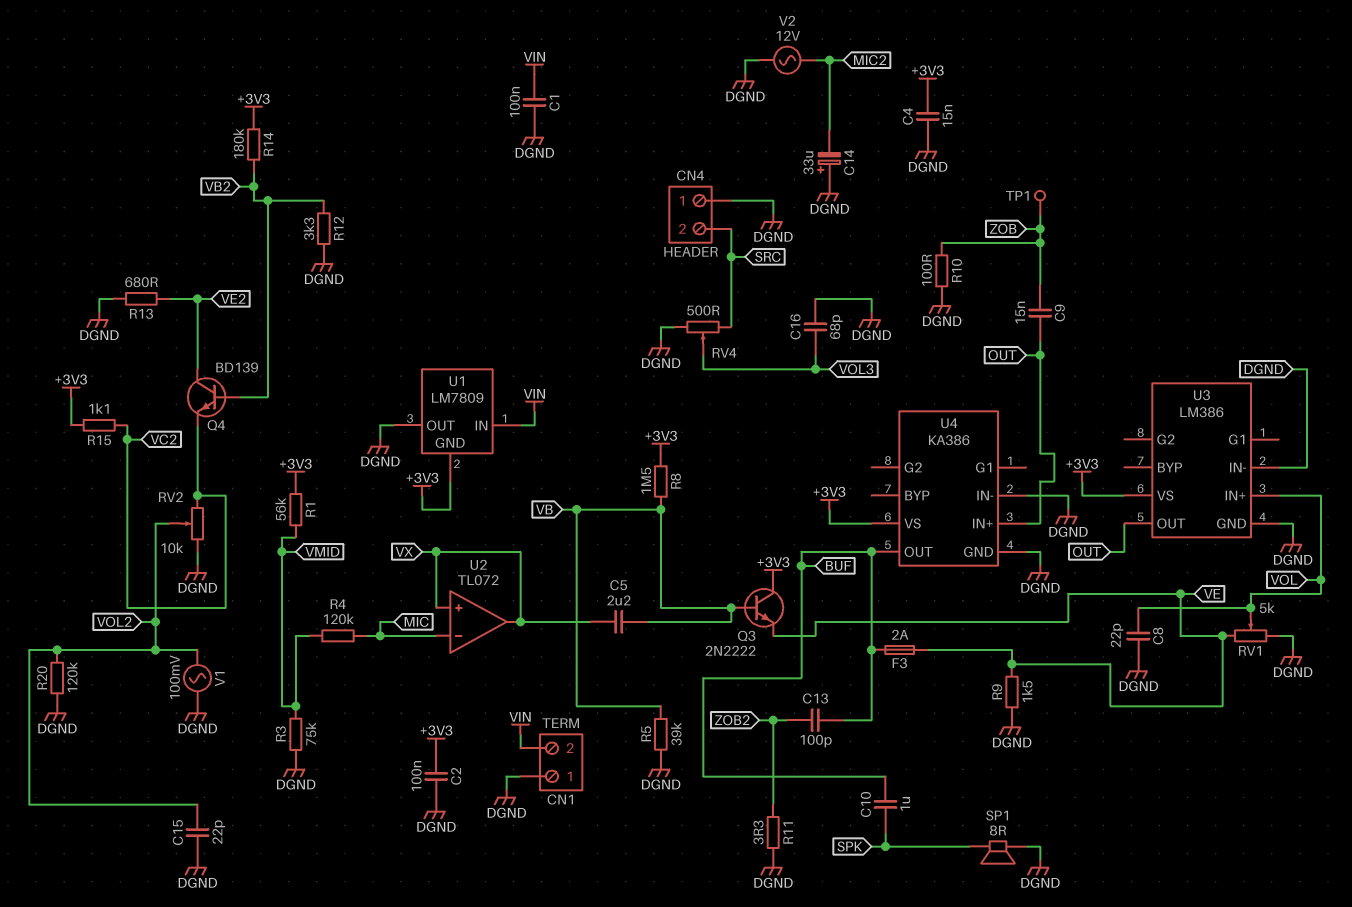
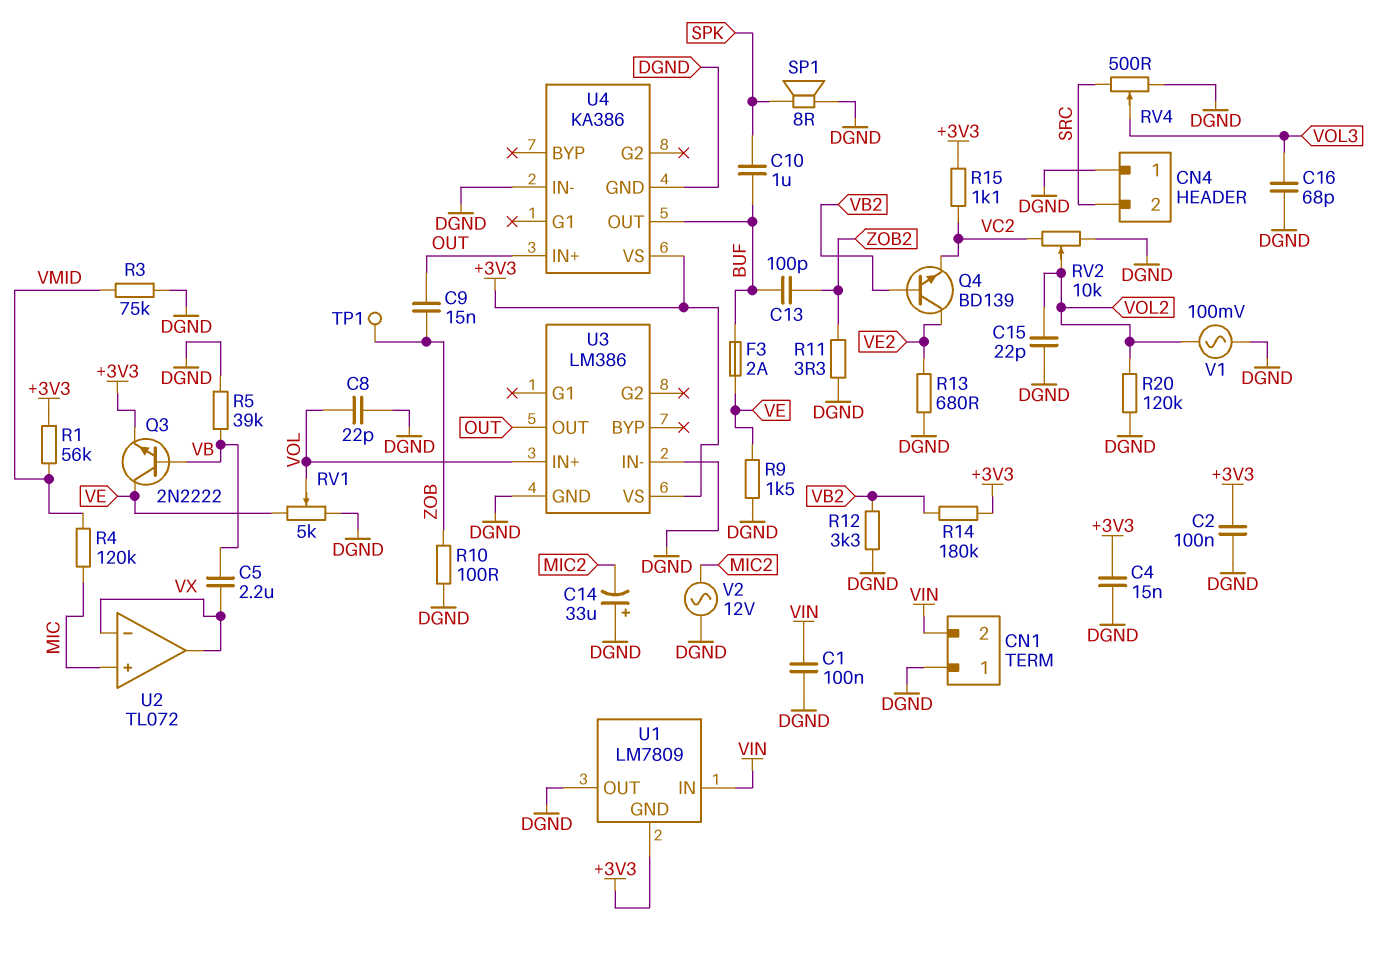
Q3: NPN 2N2222 (B VB, C +3V3, E VE) -> NPN 2N2222 (B VB, C VE, E +3V3)
R8: 1.5M (+3V3, VB) -> none
U2 pin in+: VX -> MIC
U2 pin in-: MIC -> VX

